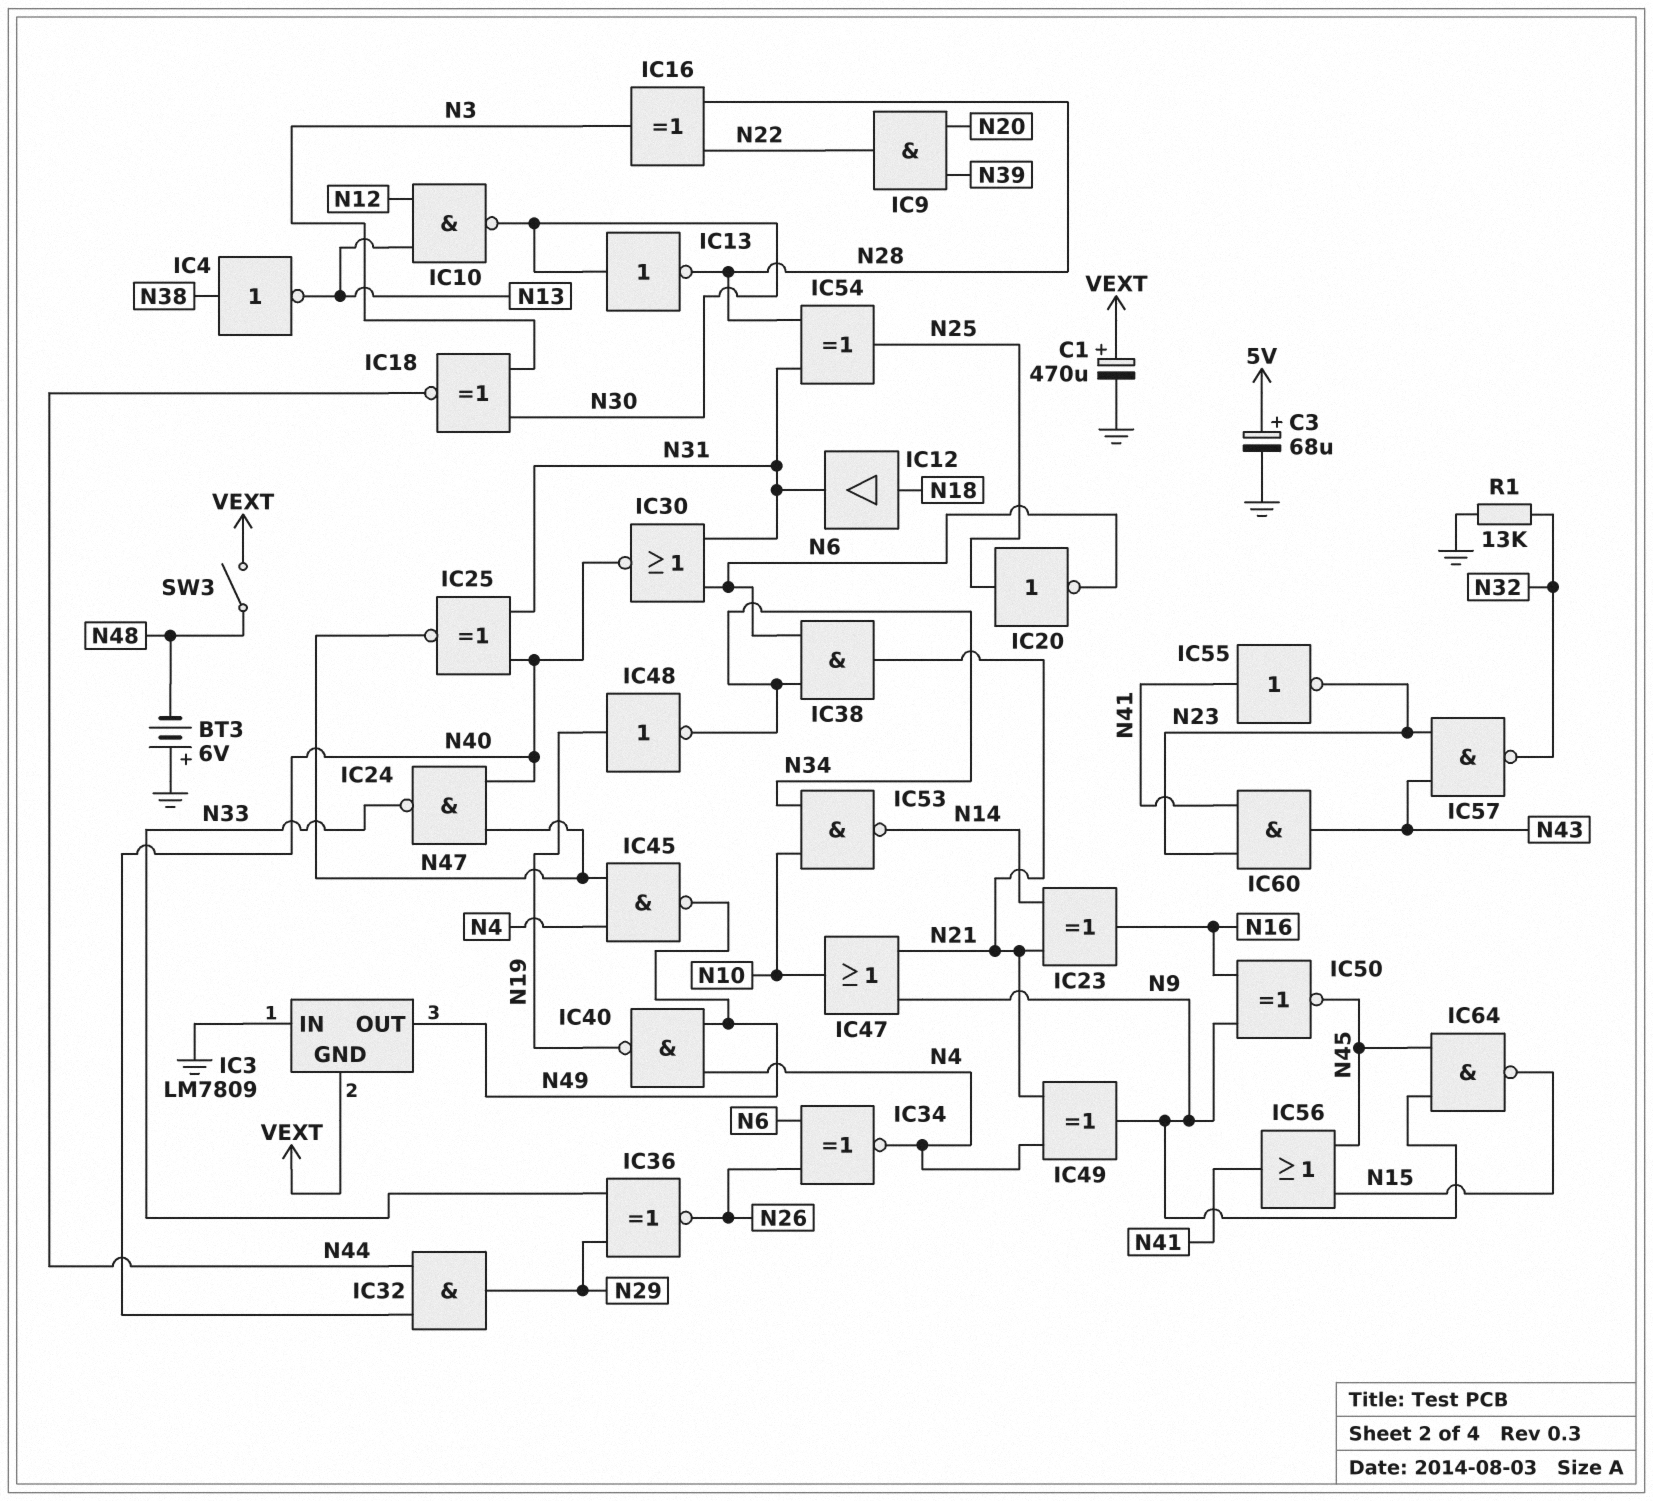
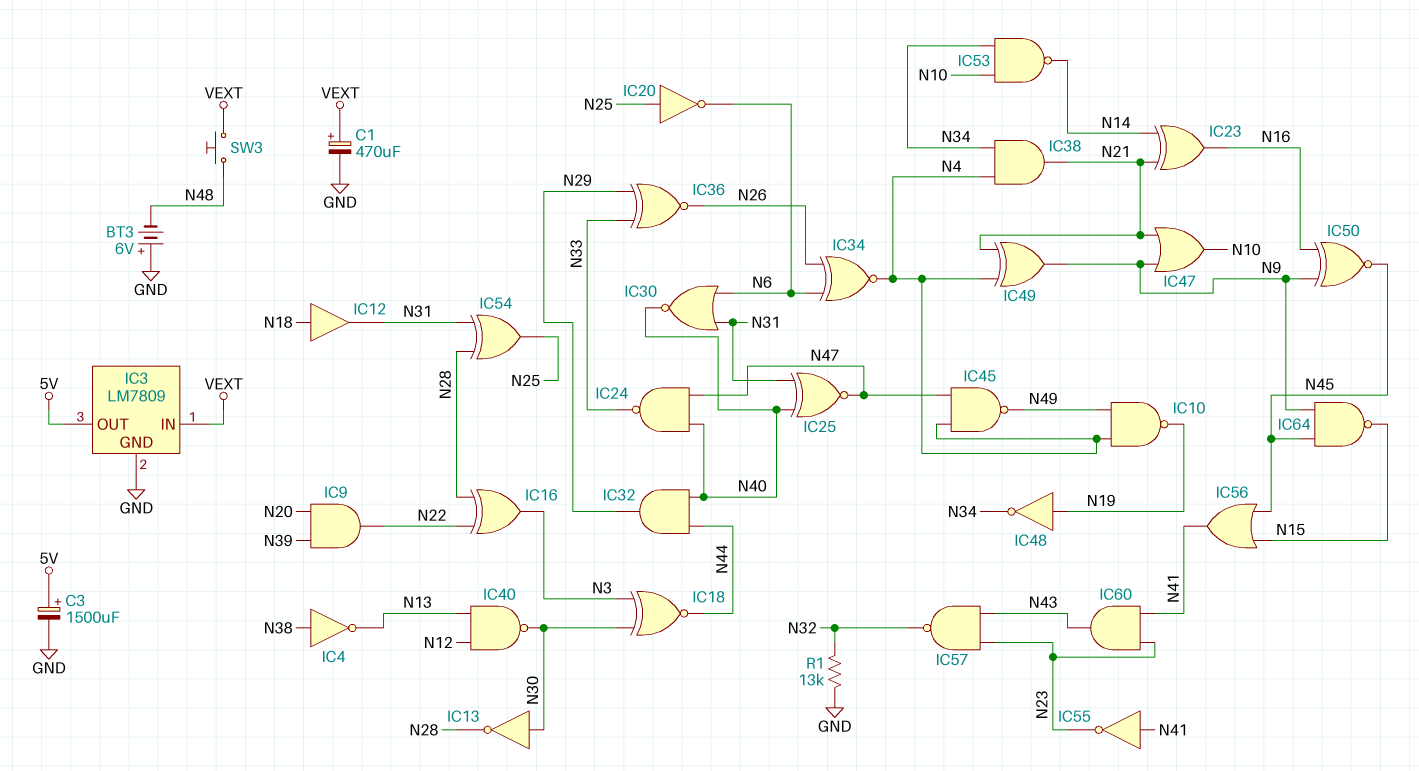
C3: 68uF (plus 5V, minus GND) -> 1500uF (plus 5V, minus GND)
IC3 pin GND: VEXT -> GND
IC3 pin IN: GND -> VEXT
IC3 pin OUT: N49 -> 5V
IC10: NAND (in N12, in N13, out N30) -> NAND (in N4, in N49, out N19)
IC38: AND (in N6, in N34, out N21) -> AND (in N4, in N34, out N21)
IC40: NAND (in N4, in N49, out N19) -> NAND (in N12, in N13, out N30)
SW3: switch (N48, VEXT) -> button (N48, VEXT)

